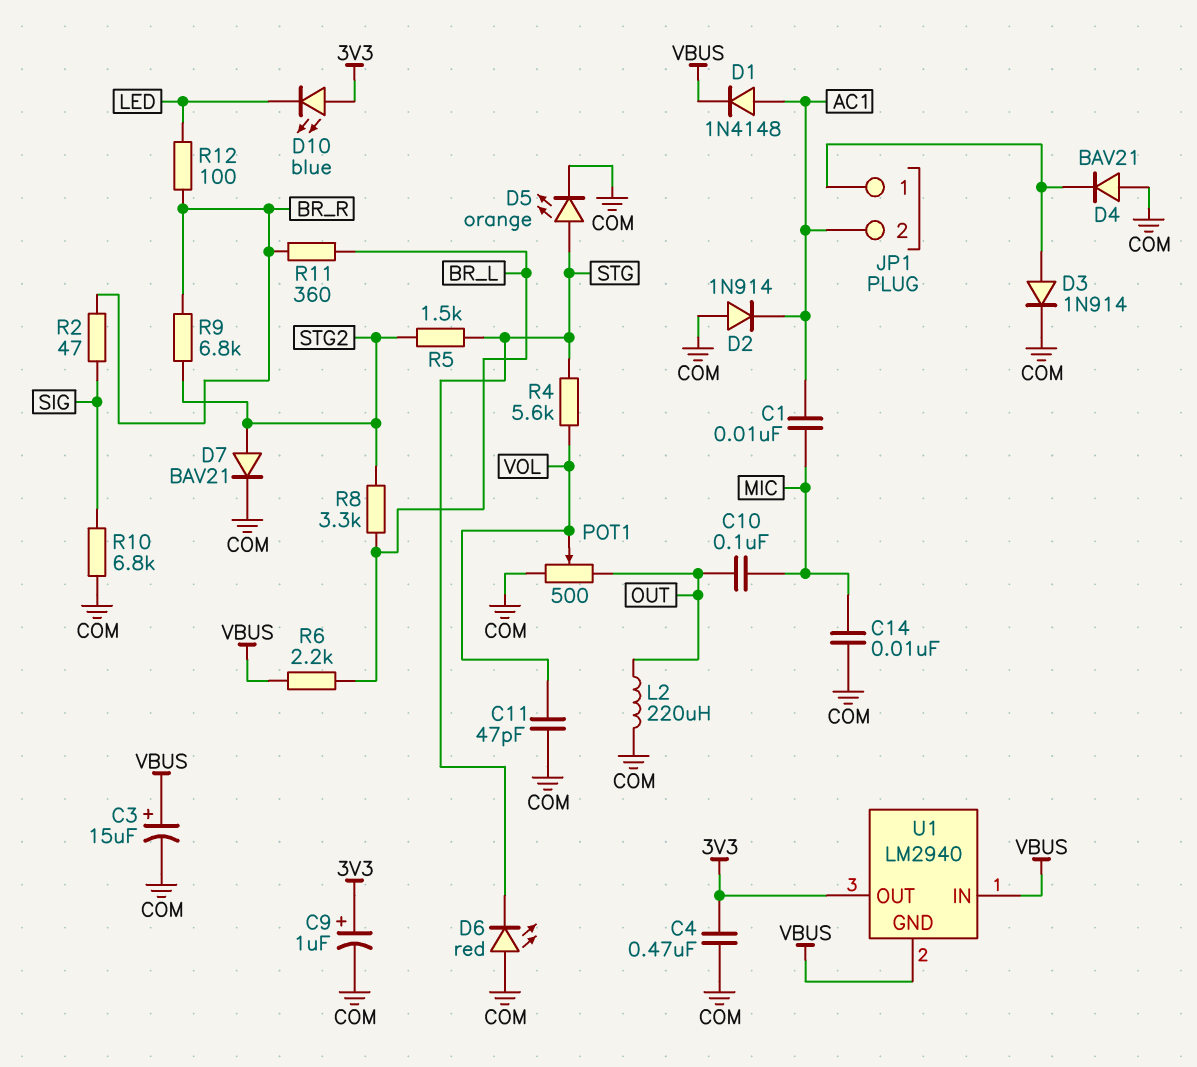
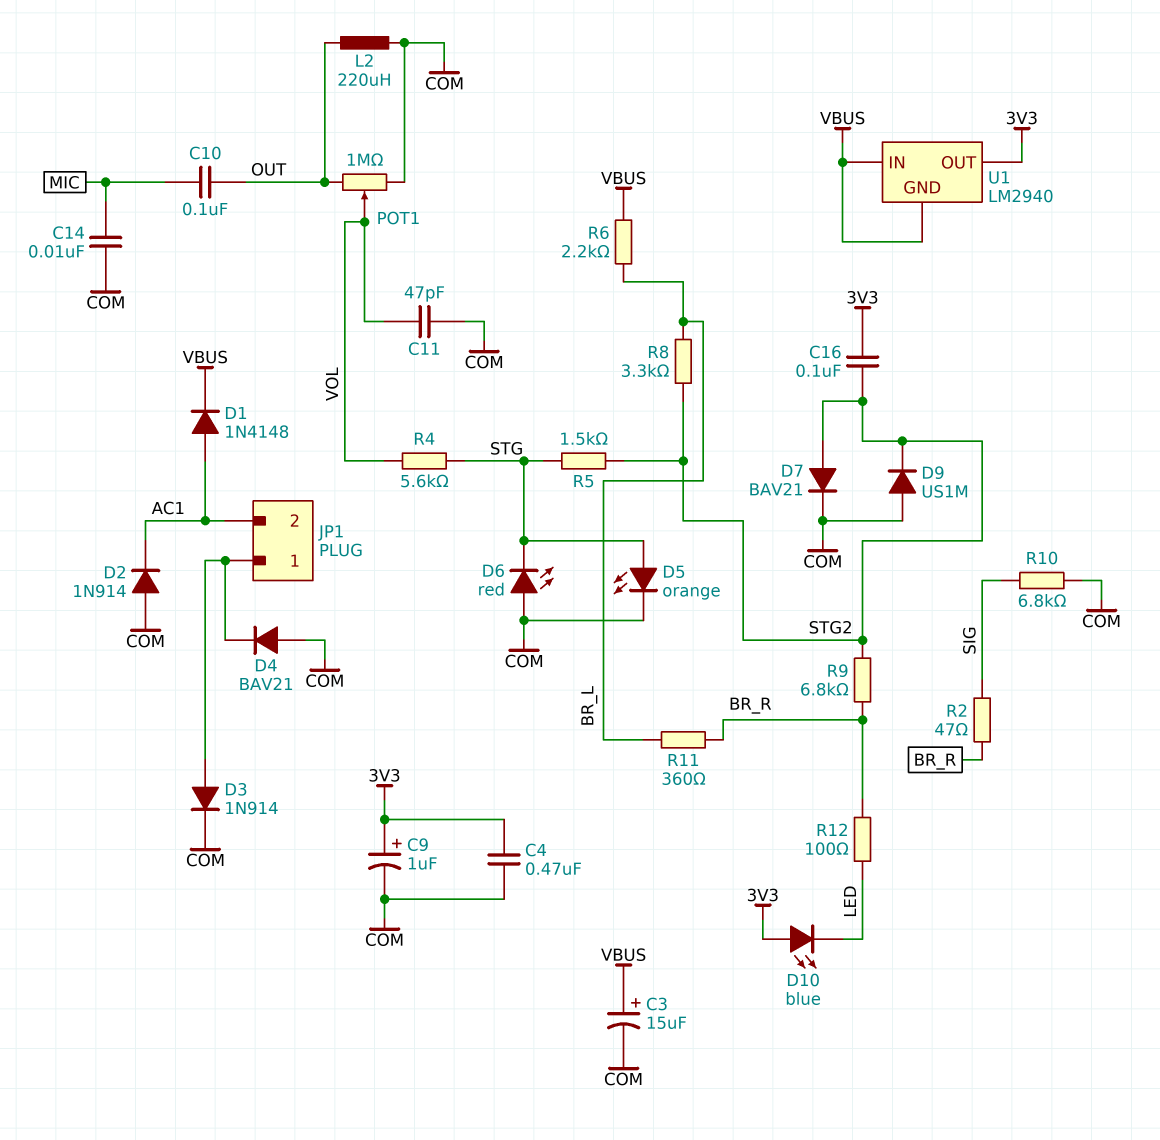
C1: 10nF (AC1, MIC) -> none
C16: none -> 100nF (3V3, STG2)
D9: none -> diode US1M (A COM, K STG2)
POT1: 500 (COM, OUT, wiper VOL) -> 1M (COM, OUT, wiper VOL)

